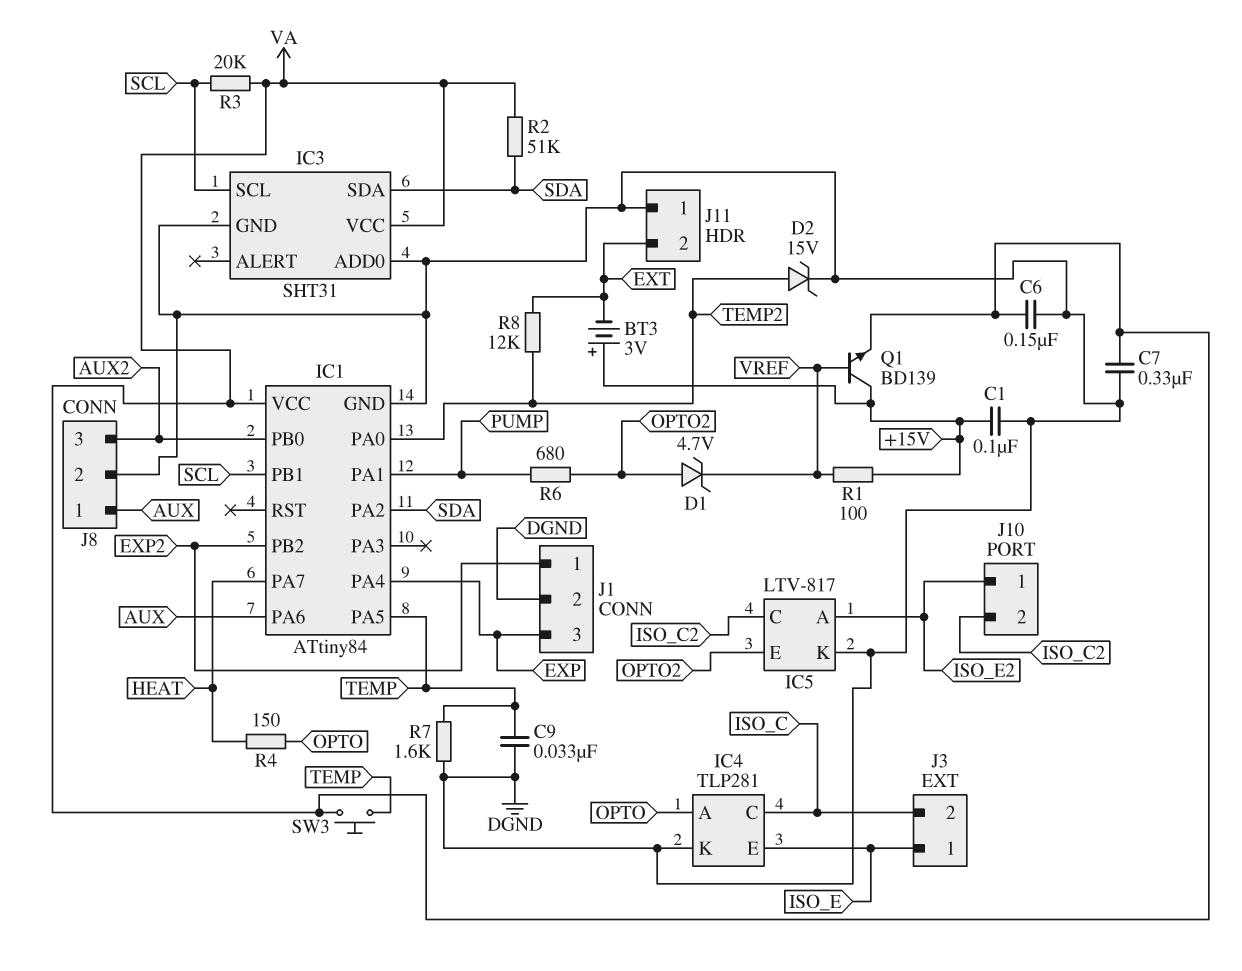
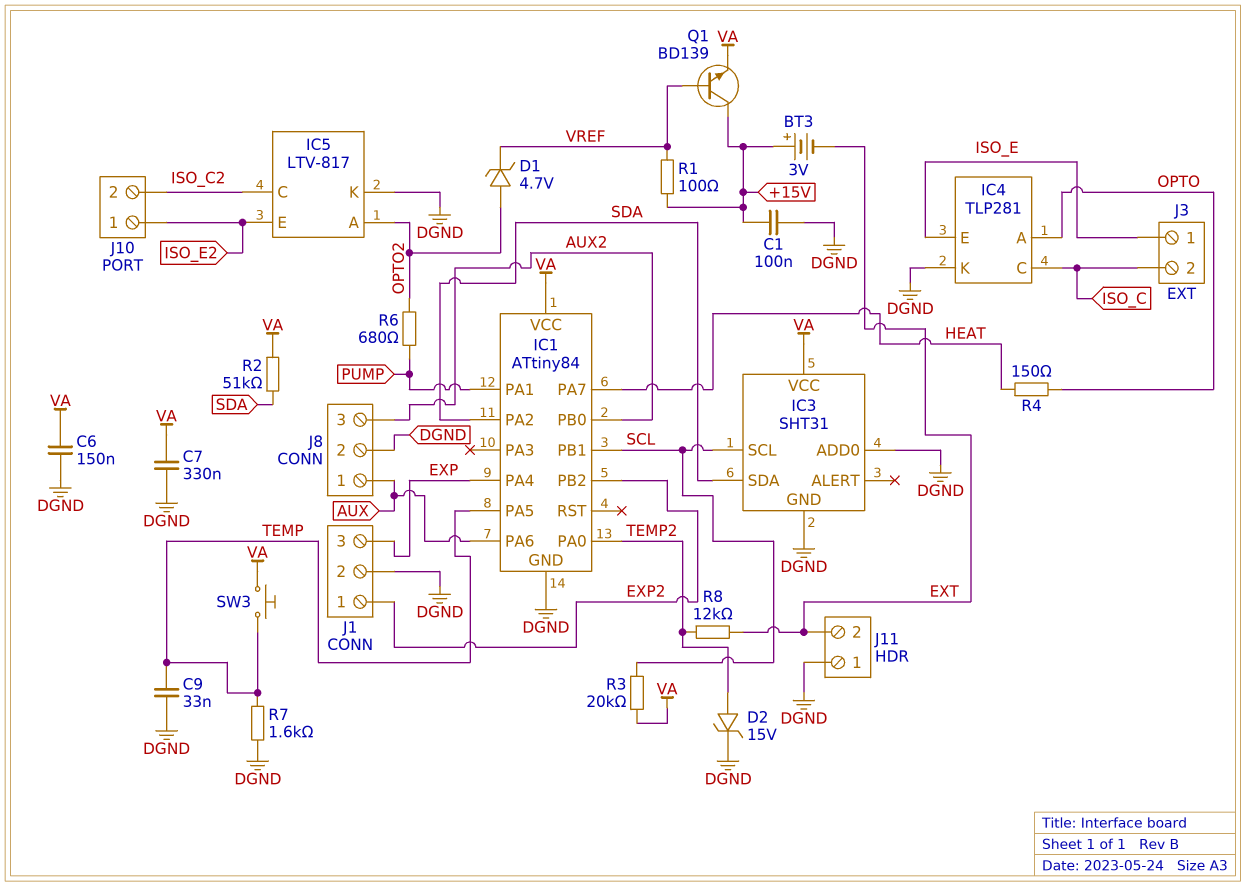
IC5 pin A: ISO_E2 -> OPTO2
IC5 pin E: OPTO2 -> ISO_E2

